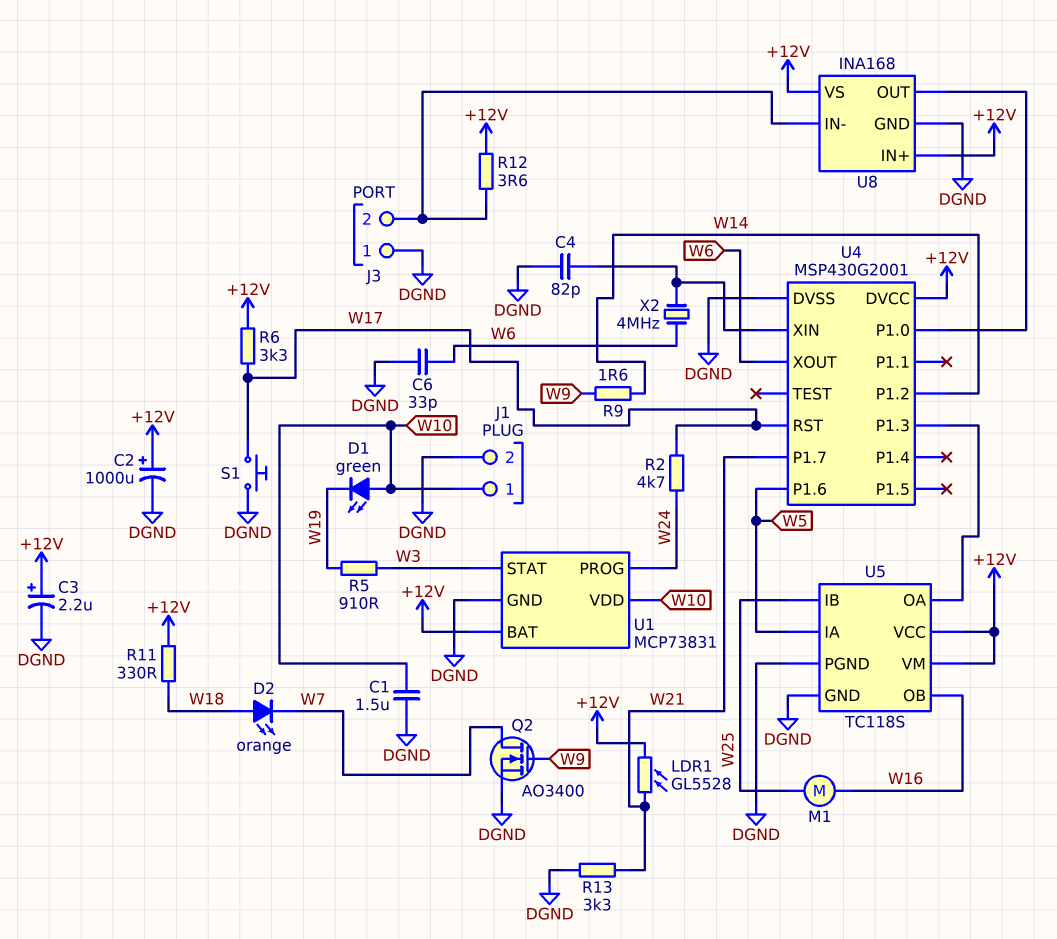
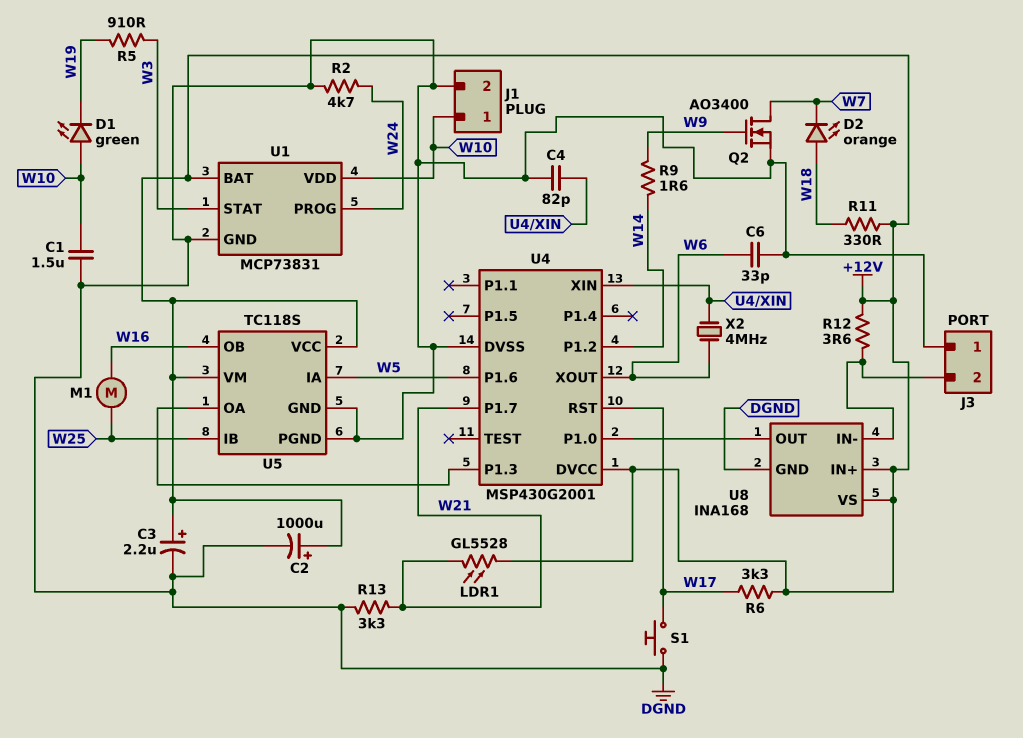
R2: 4.7k (W17, W24) -> 4.7k (DGND, W24)

